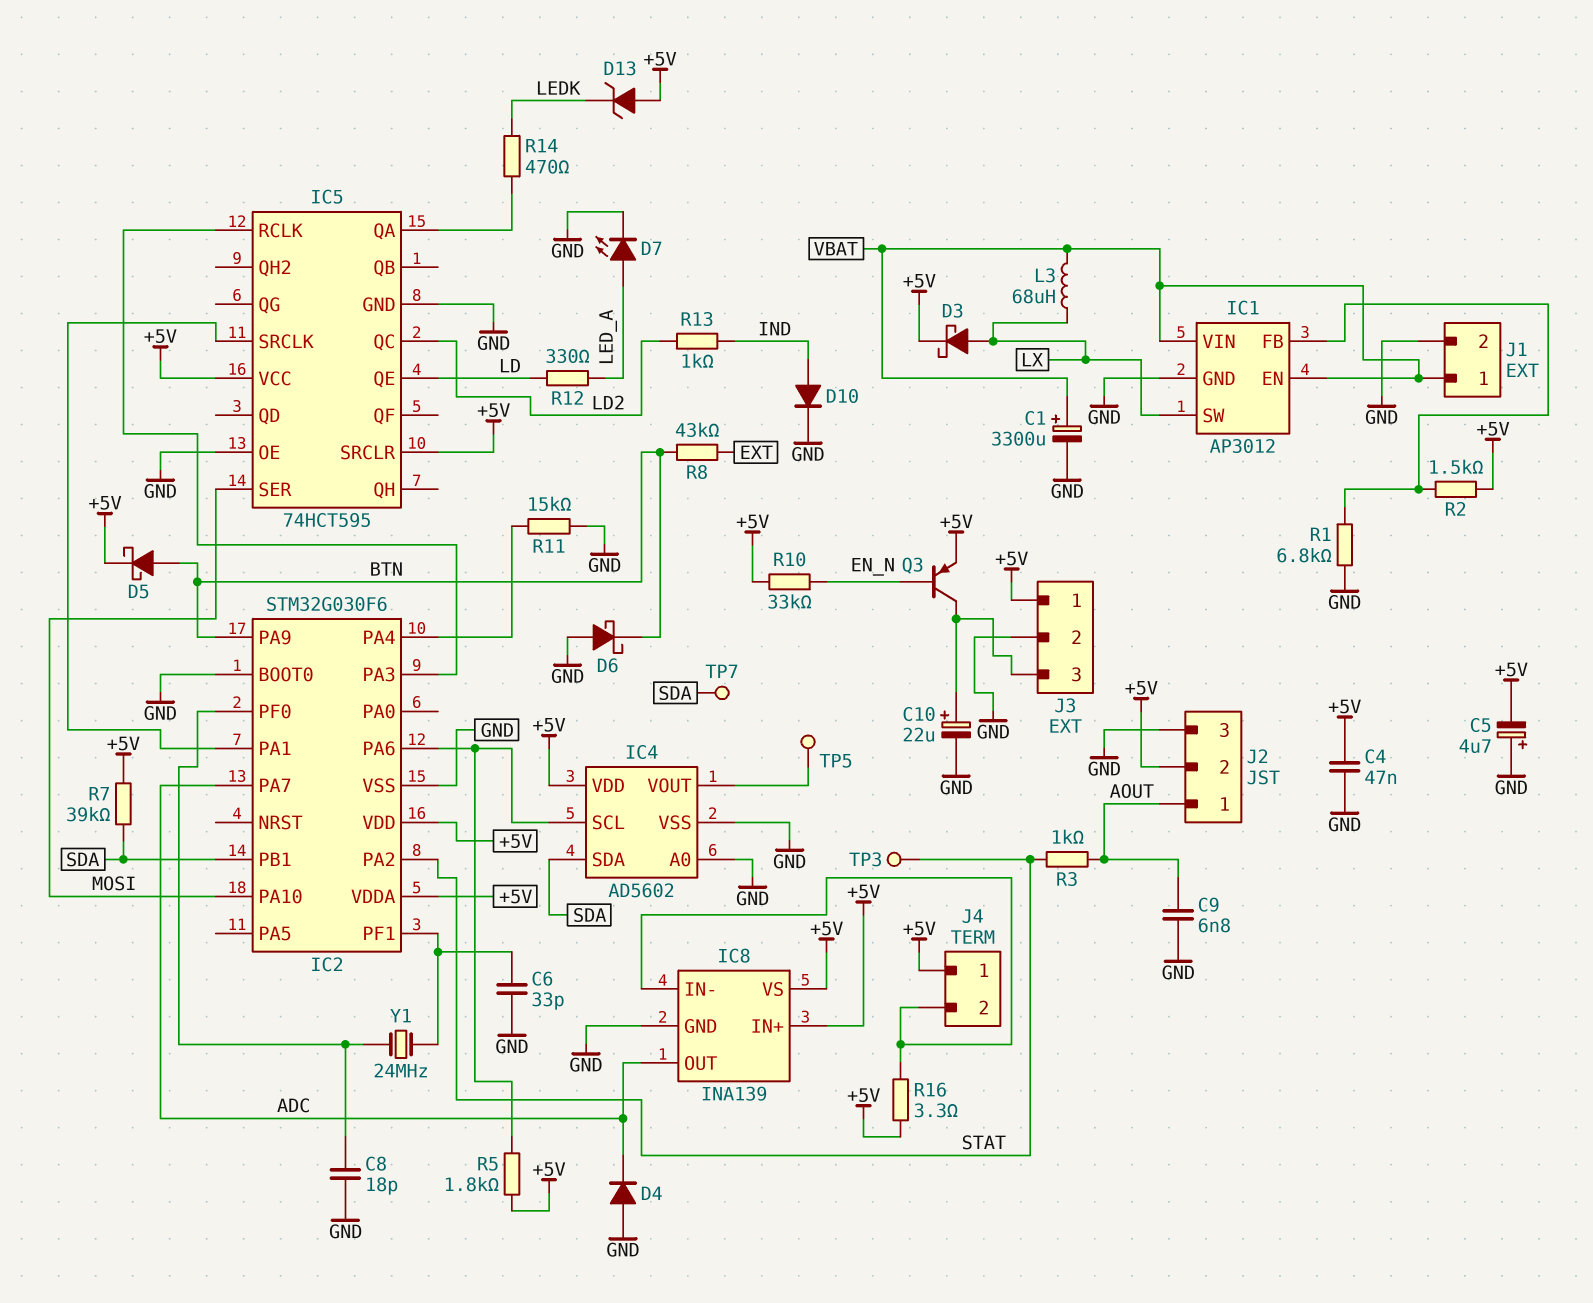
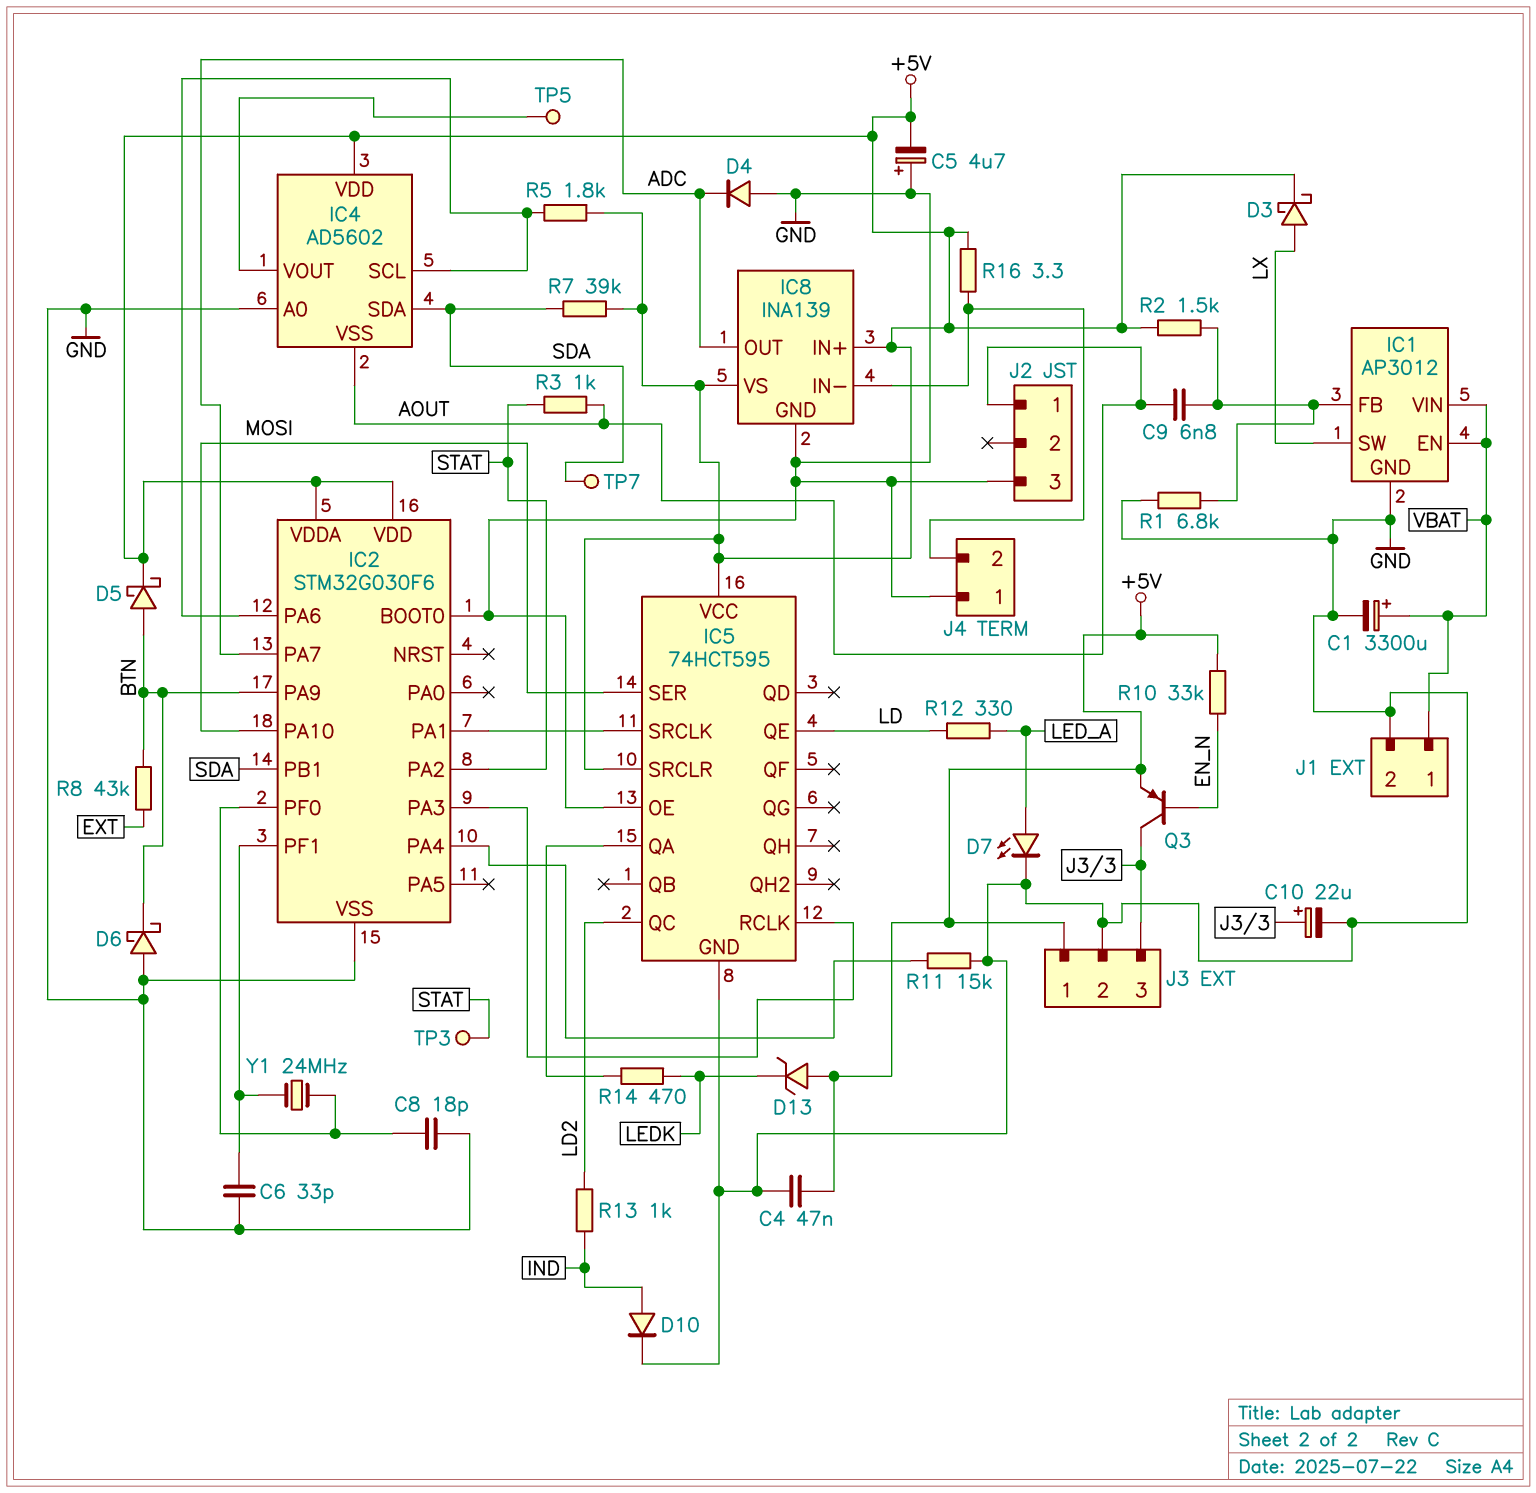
C9: 6.8nF (AOUT, GND) -> 6.8nF (AOUT, IC1/FB)
IC4 pin VSS: GND -> AOUT
J2 pin 2: +5V -> none
J4 pin 1: +5V -> GND
L3: 68uH (LX, VBAT) -> none

